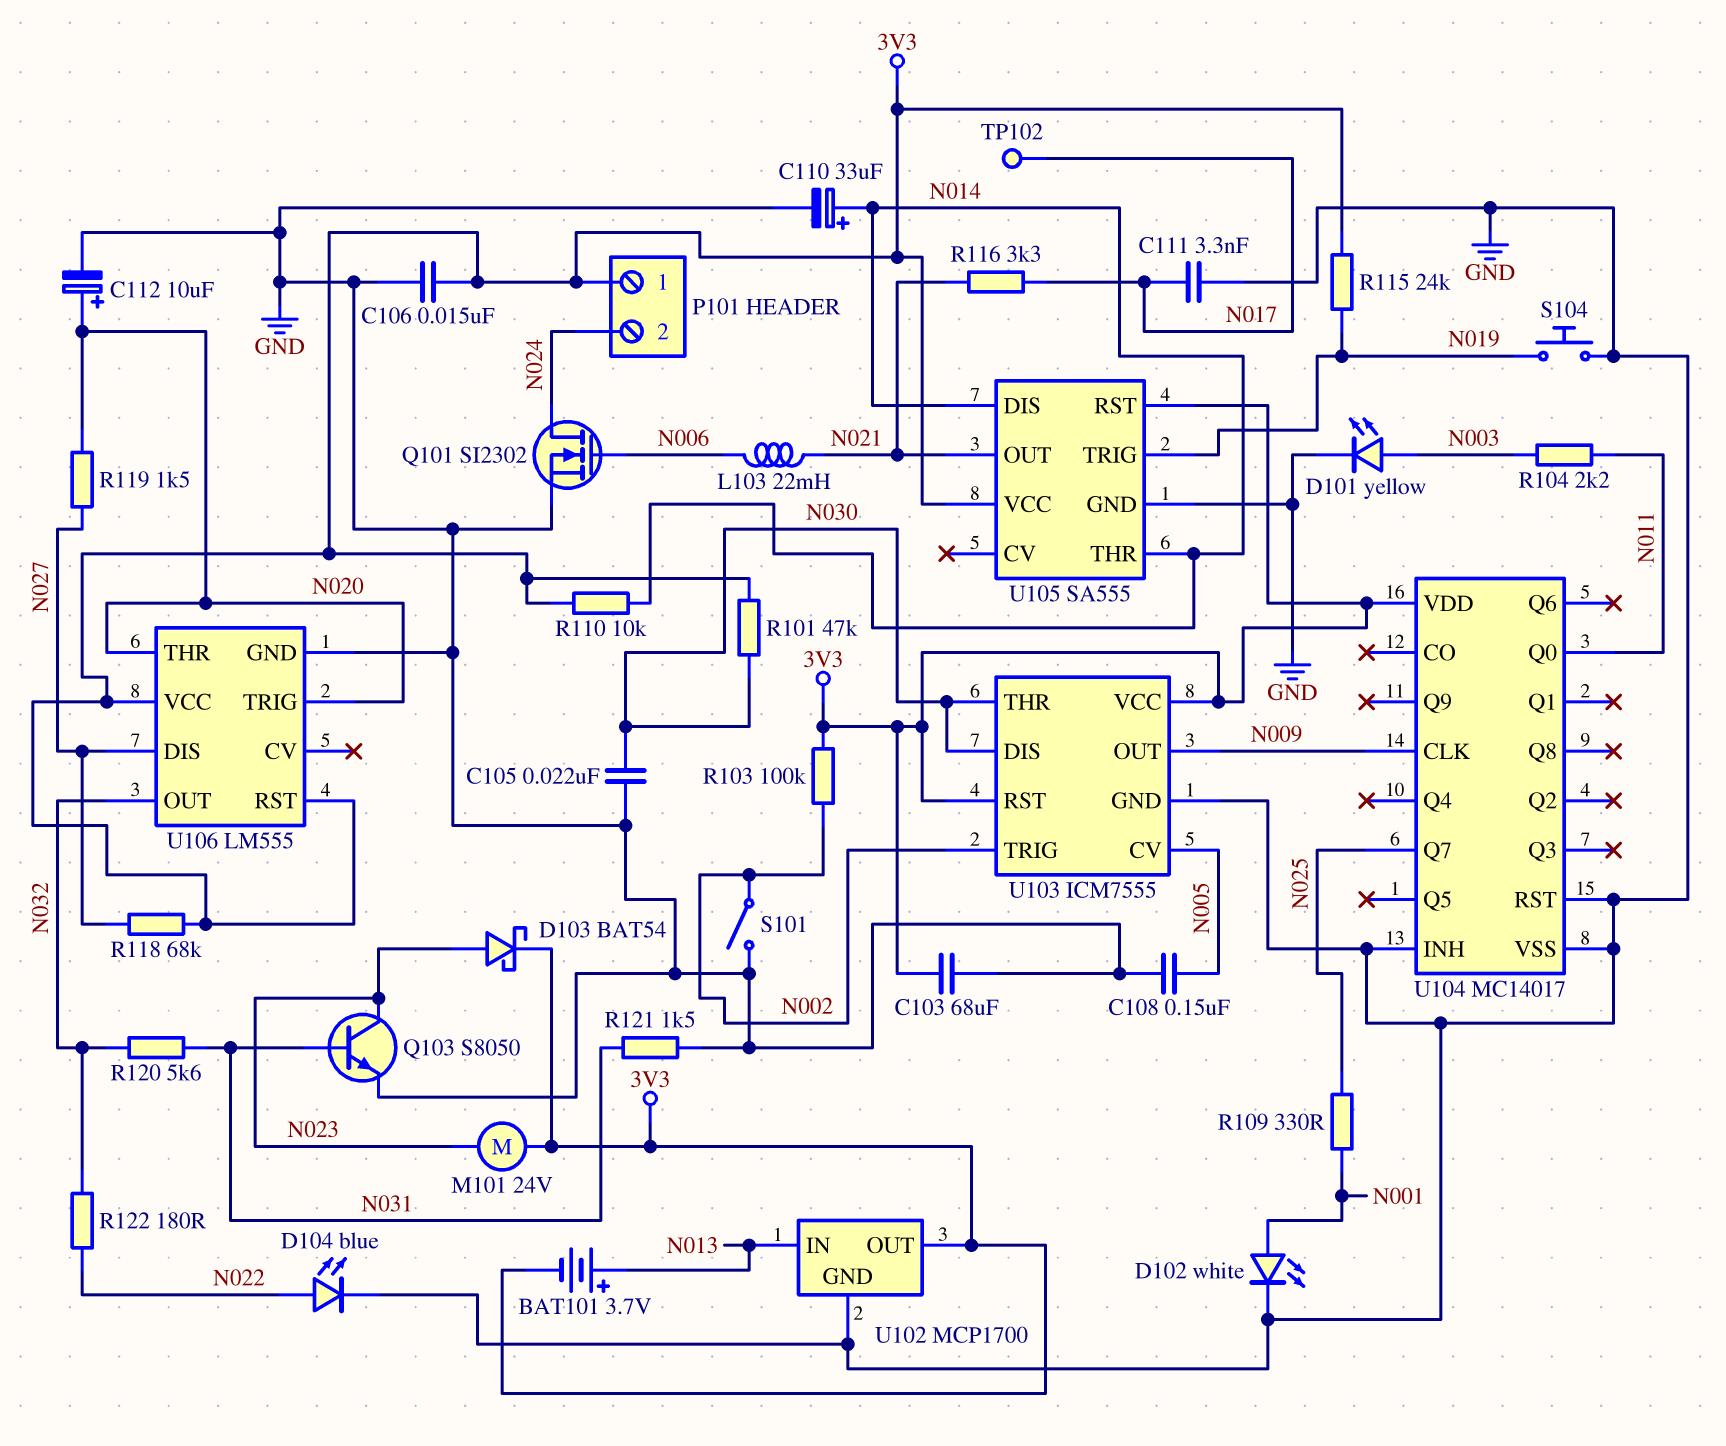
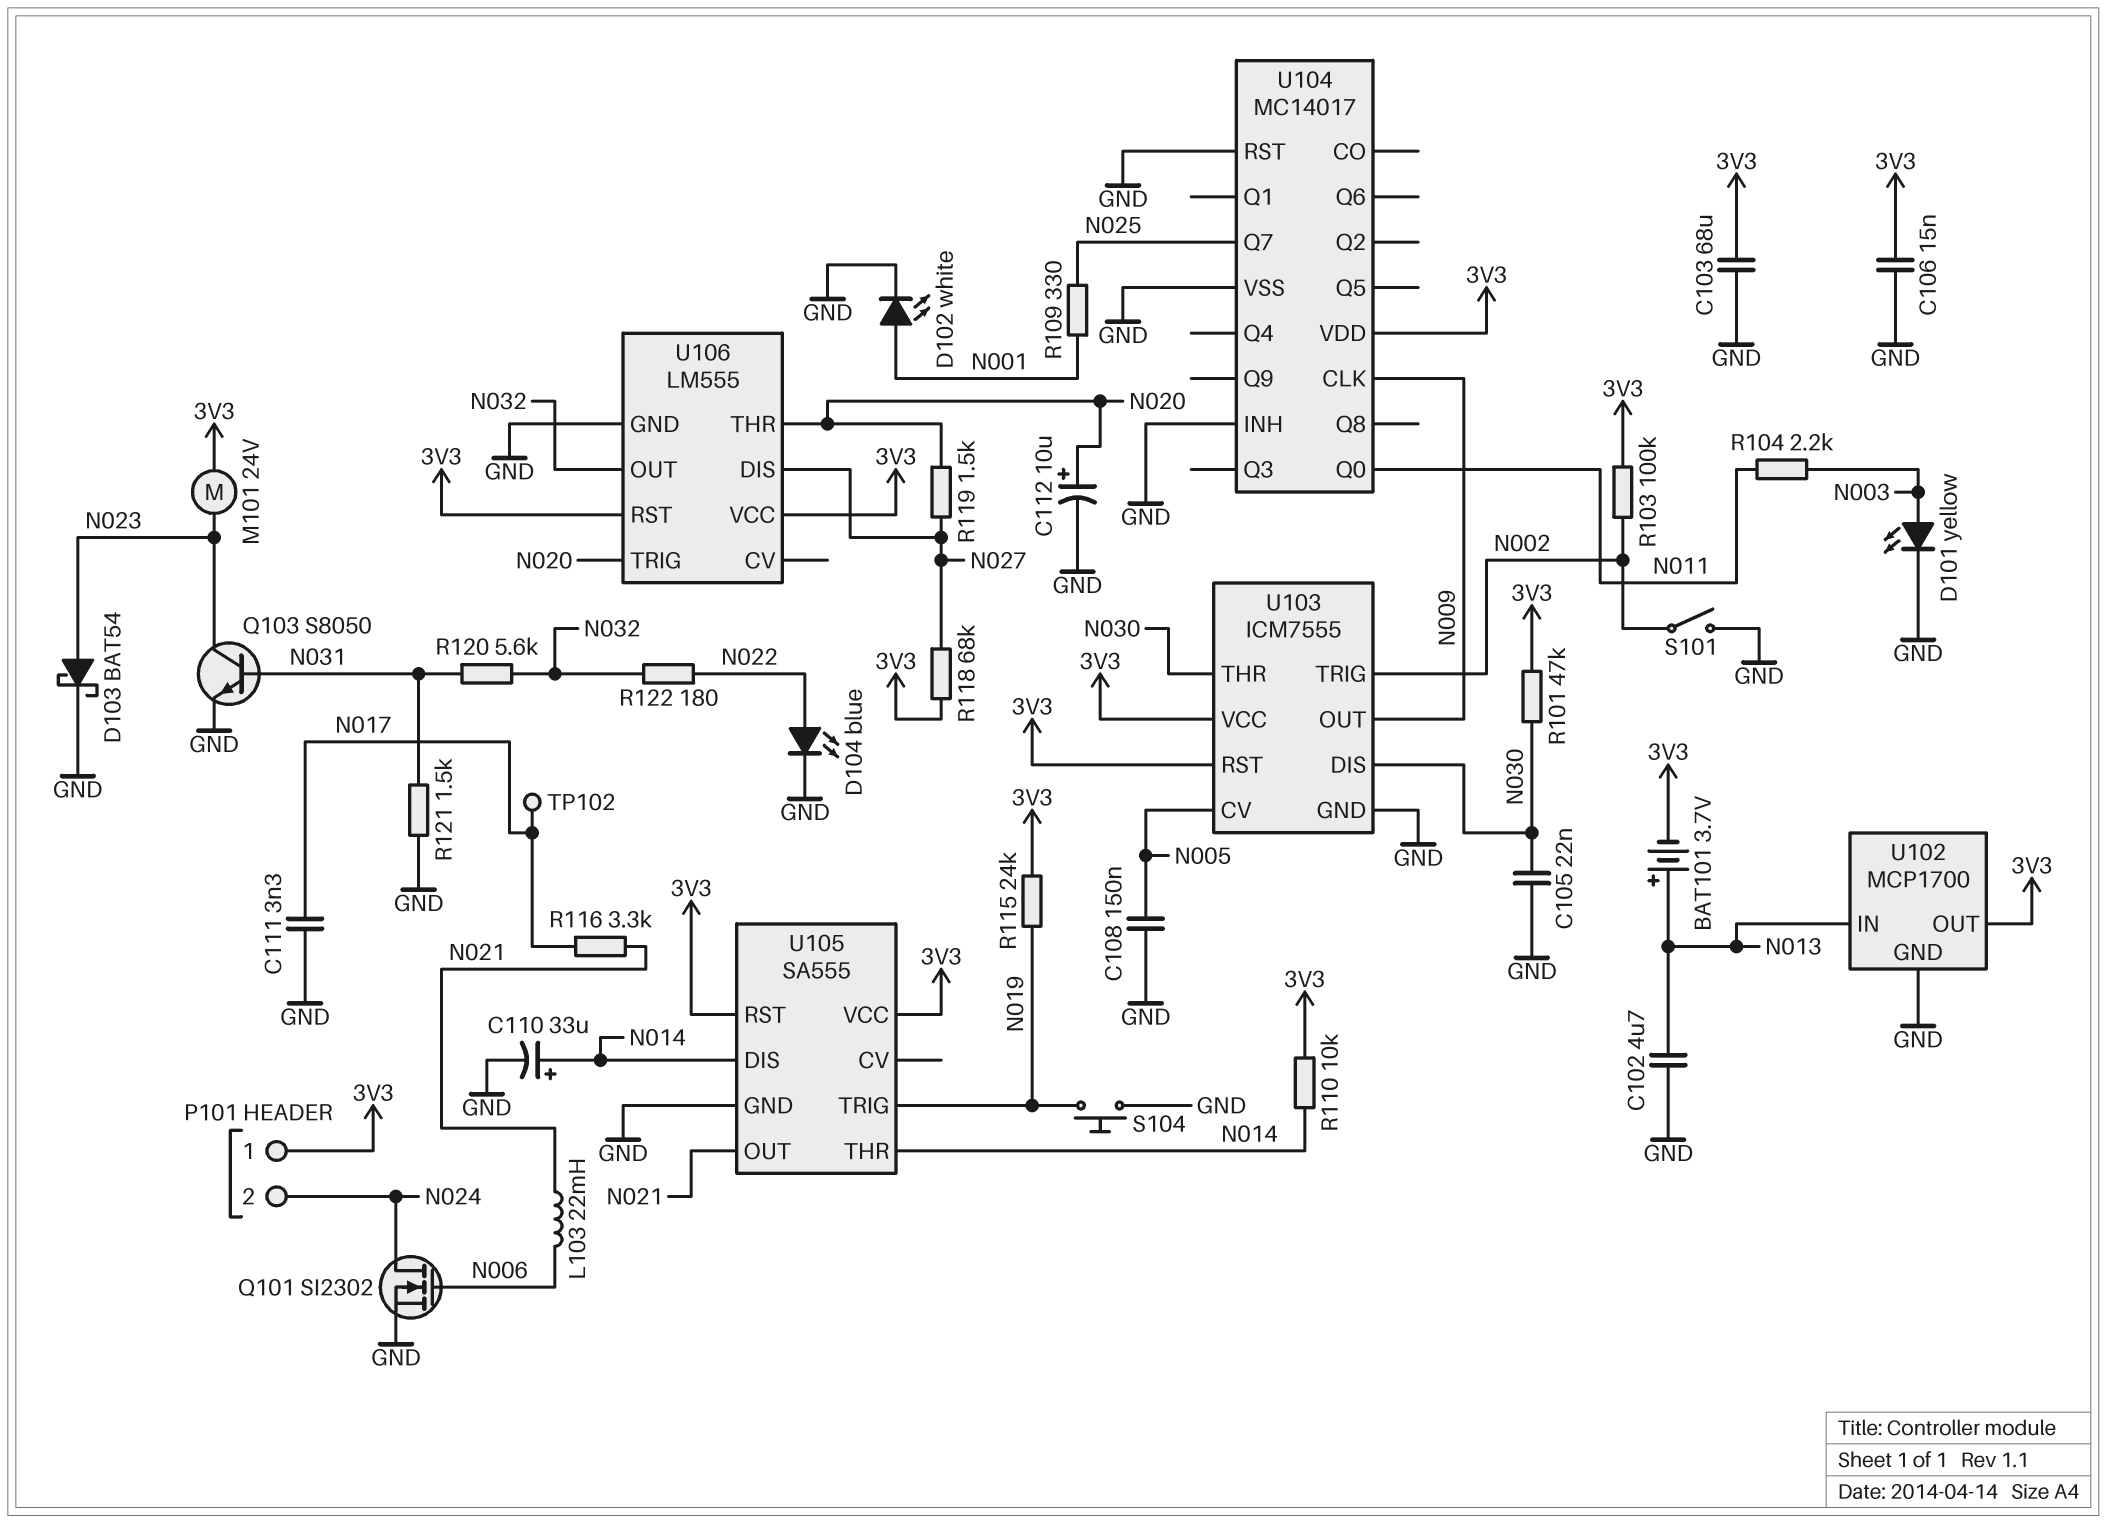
C102: none -> 4.7uF (GND, N013)
D103: schottky BAT54 (A N023, K 3V3) -> schottky BAT54 (A N023, K GND)

